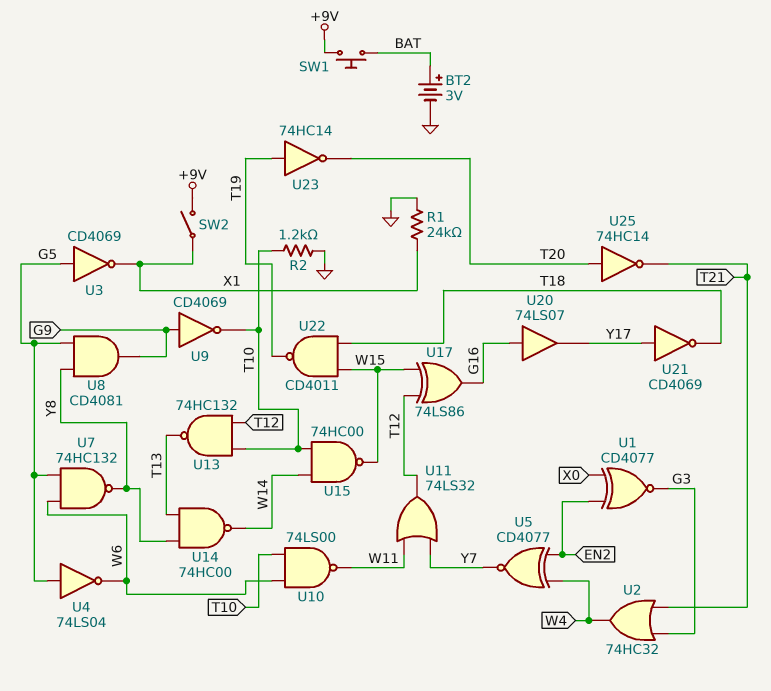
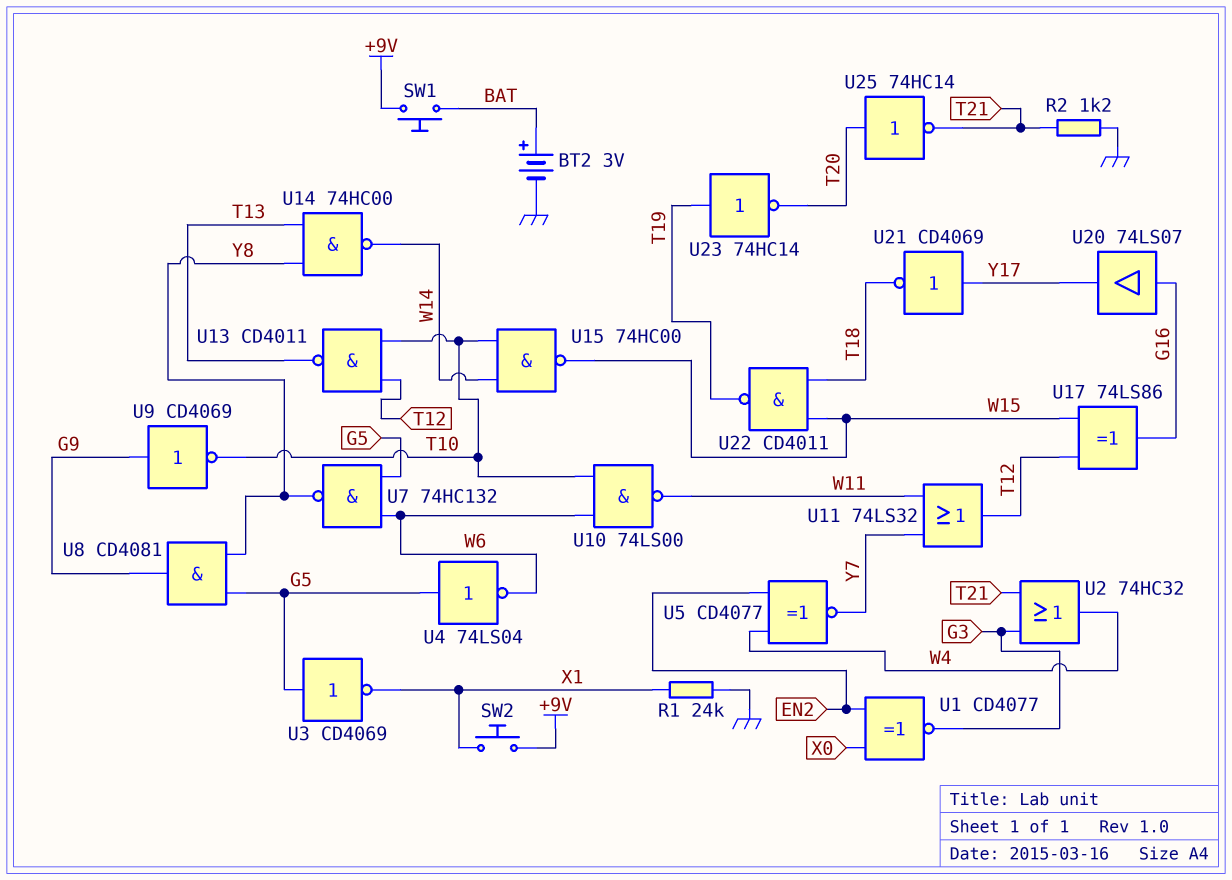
R2: 1.2k (GND, T10) -> 1.2k (GND, T21)
SW2: switch (+9V, X1) -> button (+9V, X1)
U13: NAND 74HC132 (in T10, in T12, out T13) -> NAND CD4011 (in T10, in T12, out T13)

